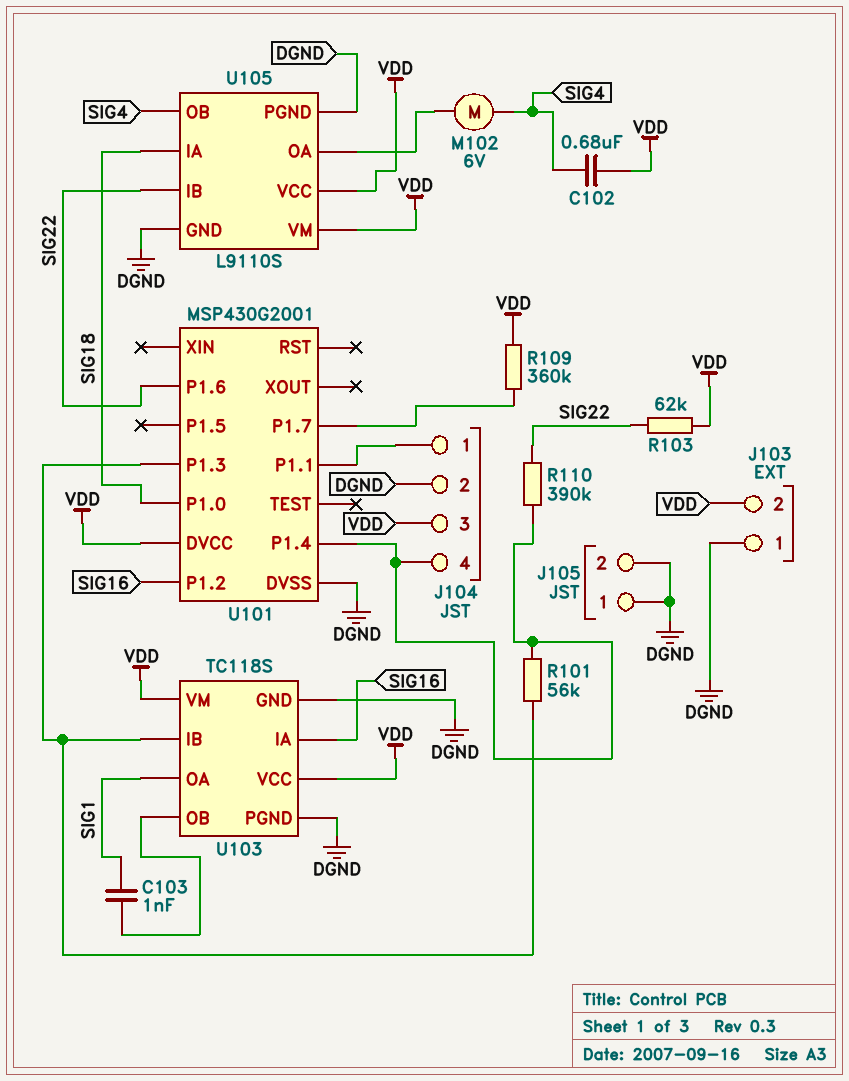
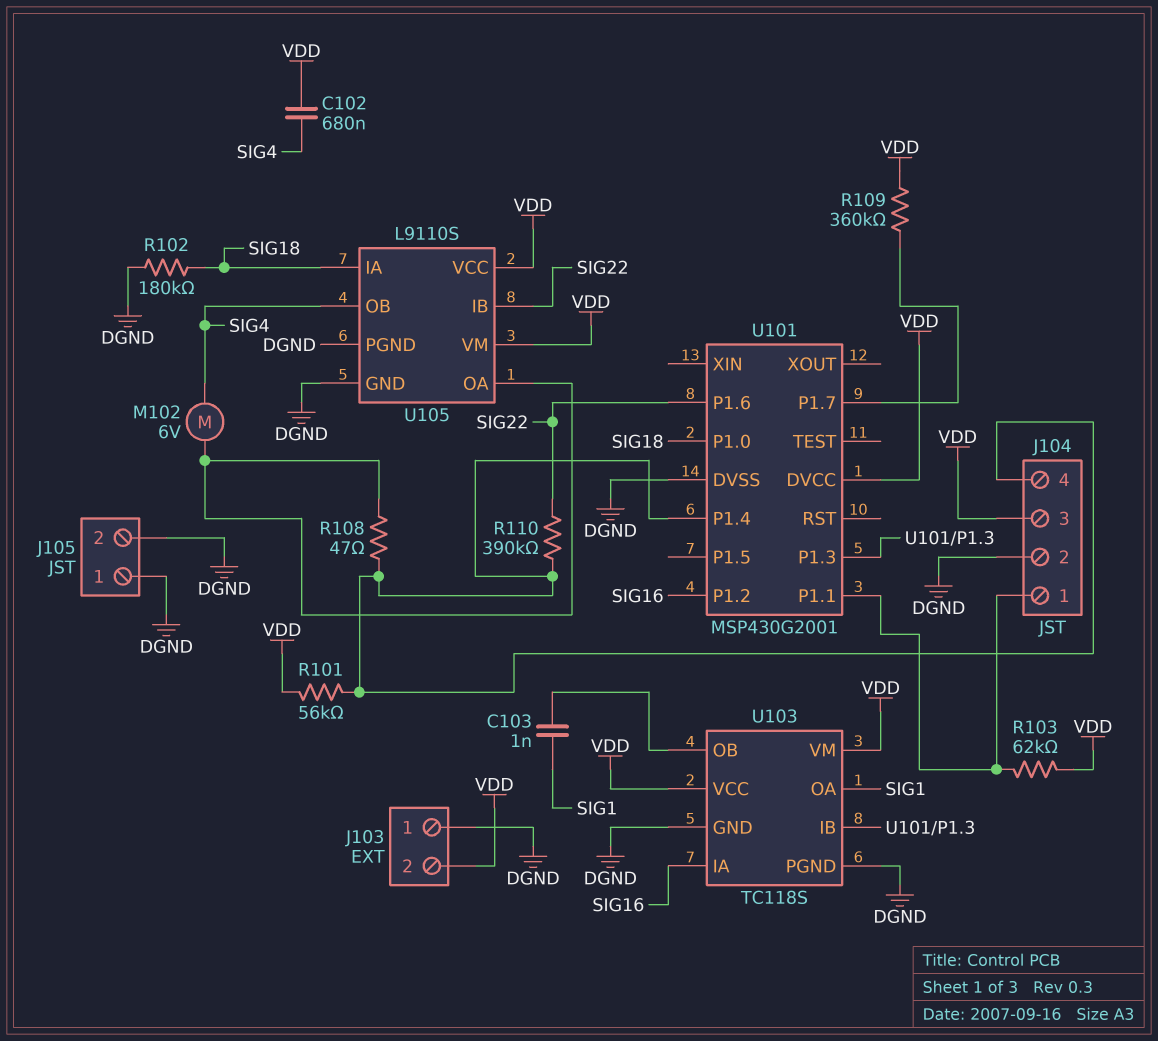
R101: 56k (J104/4, U101/P1.3) -> 56k (J104/4, VDD)
R102: none -> 180k (DGND, SIG18)
R103: 62k (SIG22, VDD) -> 62k (J104/1, VDD)
R108: none -> 47 (J104/4, U105/OA)

